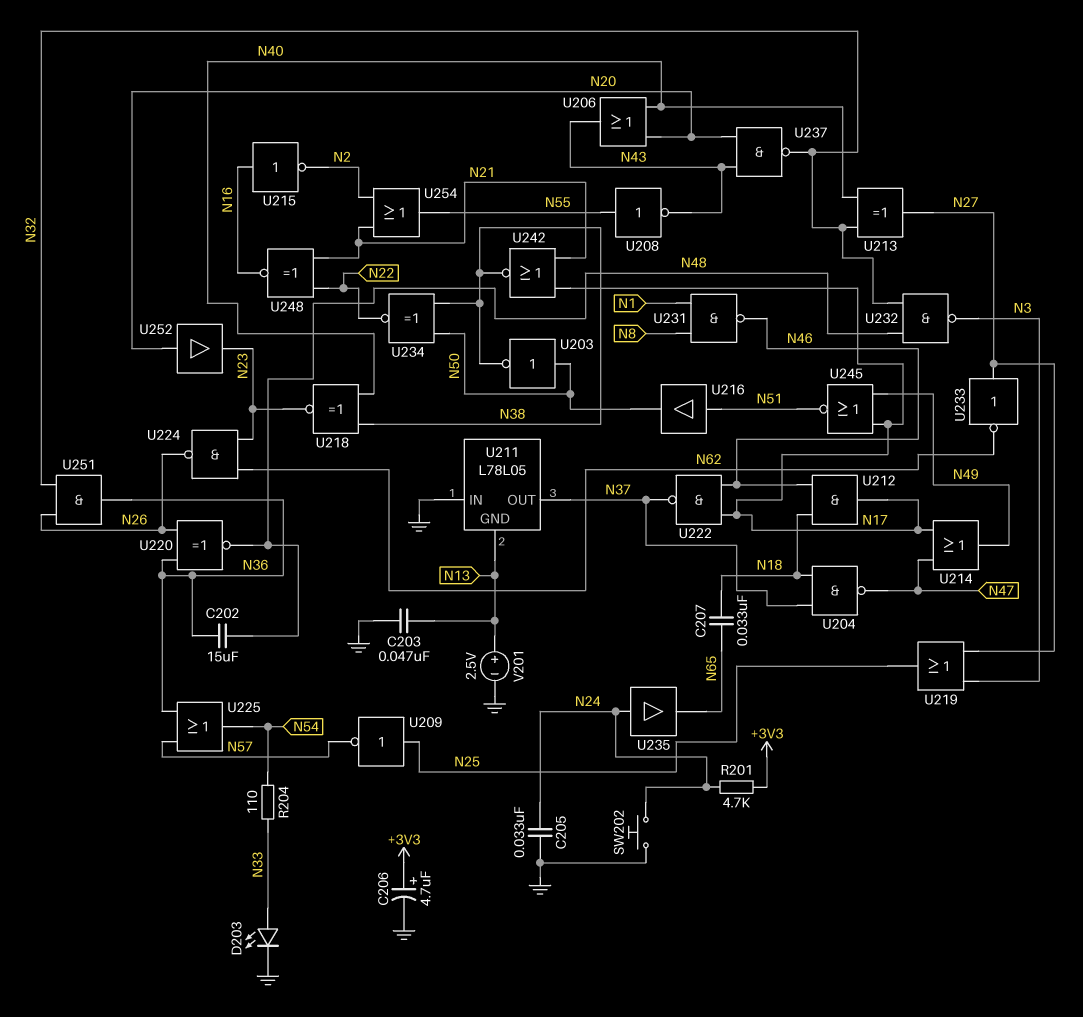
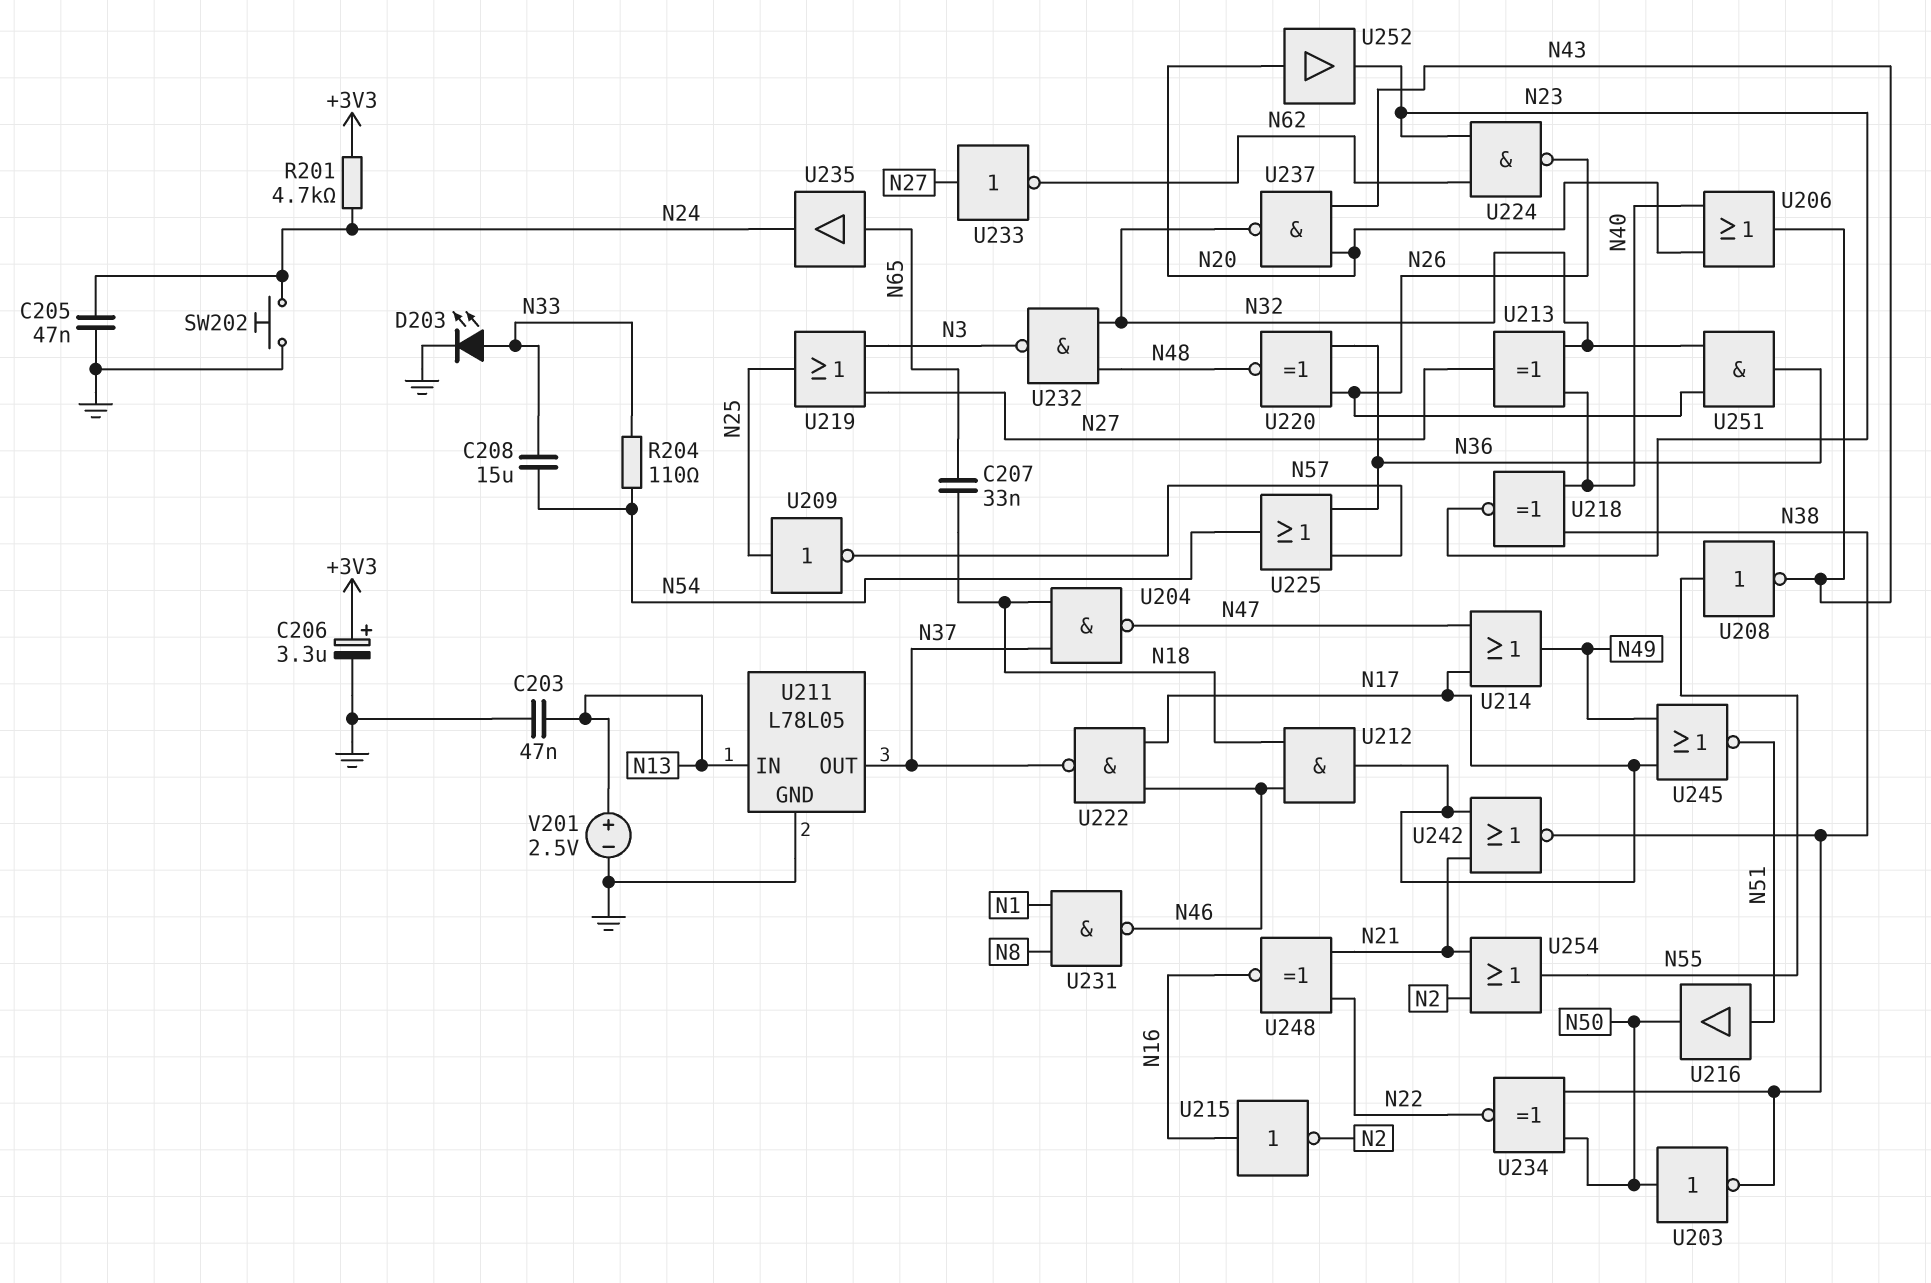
C202: 15uF (N36, N48) -> none
C205: 33nF (GND, N24) -> 47nF (GND, N24)
C206: 4.7uF (plus +3V3, minus GND) -> 3.3uF (plus +3V3, minus GND)
C208: none -> 15uF (N33, N54)
U211 pin GND: N13 -> GND
U211 pin IN: GND -> N13
U235: buffer (in N24, out N65) -> buffer (in N65, out N24)

